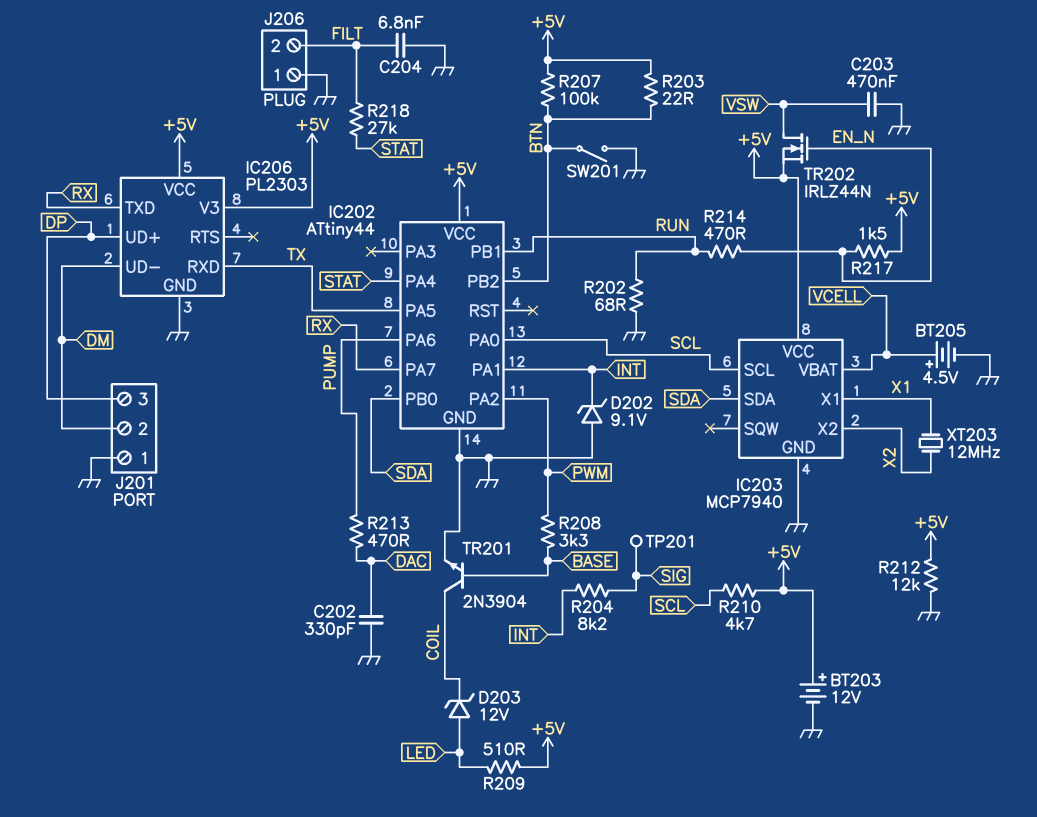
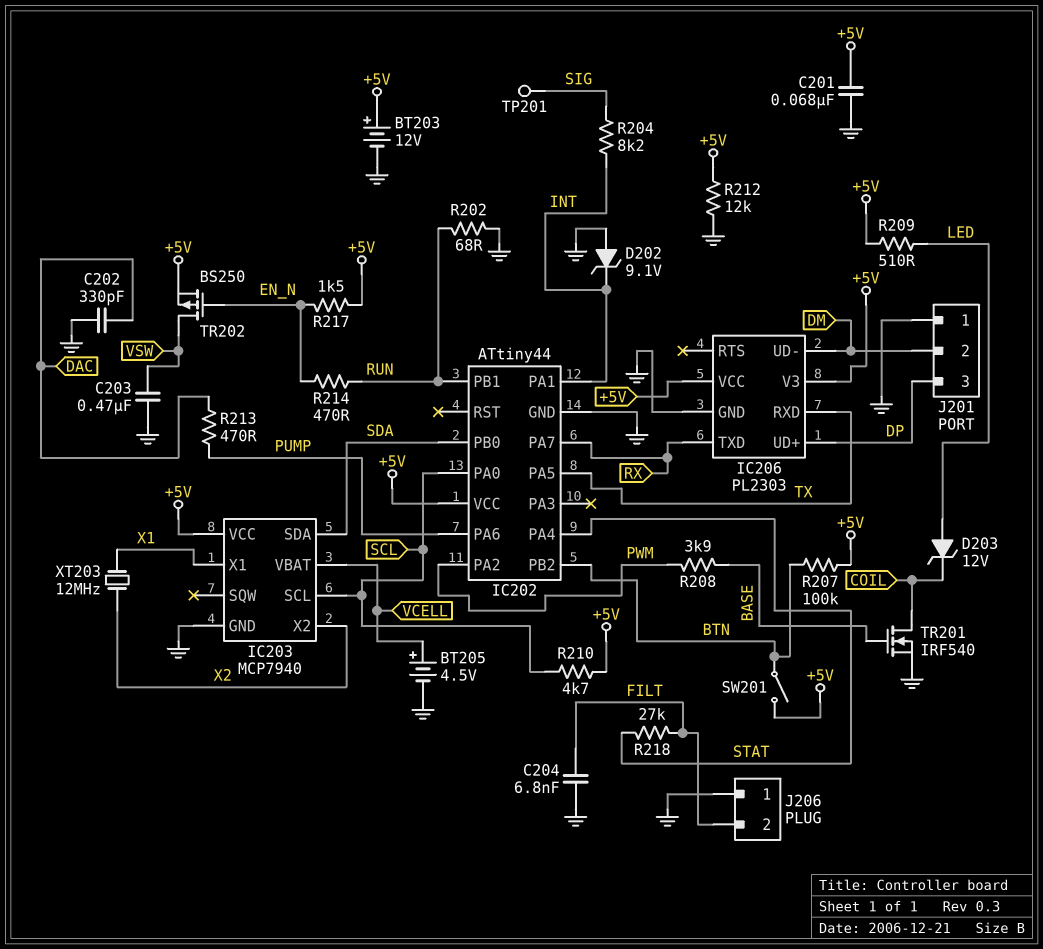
C201: none -> 68nF (+5V, GND)
R203: 22 (+5V, BTN) -> none
R208: 3.3k (BASE, PWM) -> 3.9k (BASE, PWM)
SW201: switch (BTN, GND) -> switch (+5V, BTN)
TR201: NPN 2N3904 (B BASE, C COIL, E GND) -> NMOS IRF540 (G BASE, D COIL, S GND)
TR202: NMOS IRLZ44N (G EN_N, D VSW, S +5V) -> PMOS BS250 (G EN_N, D VSW, S +5V)

